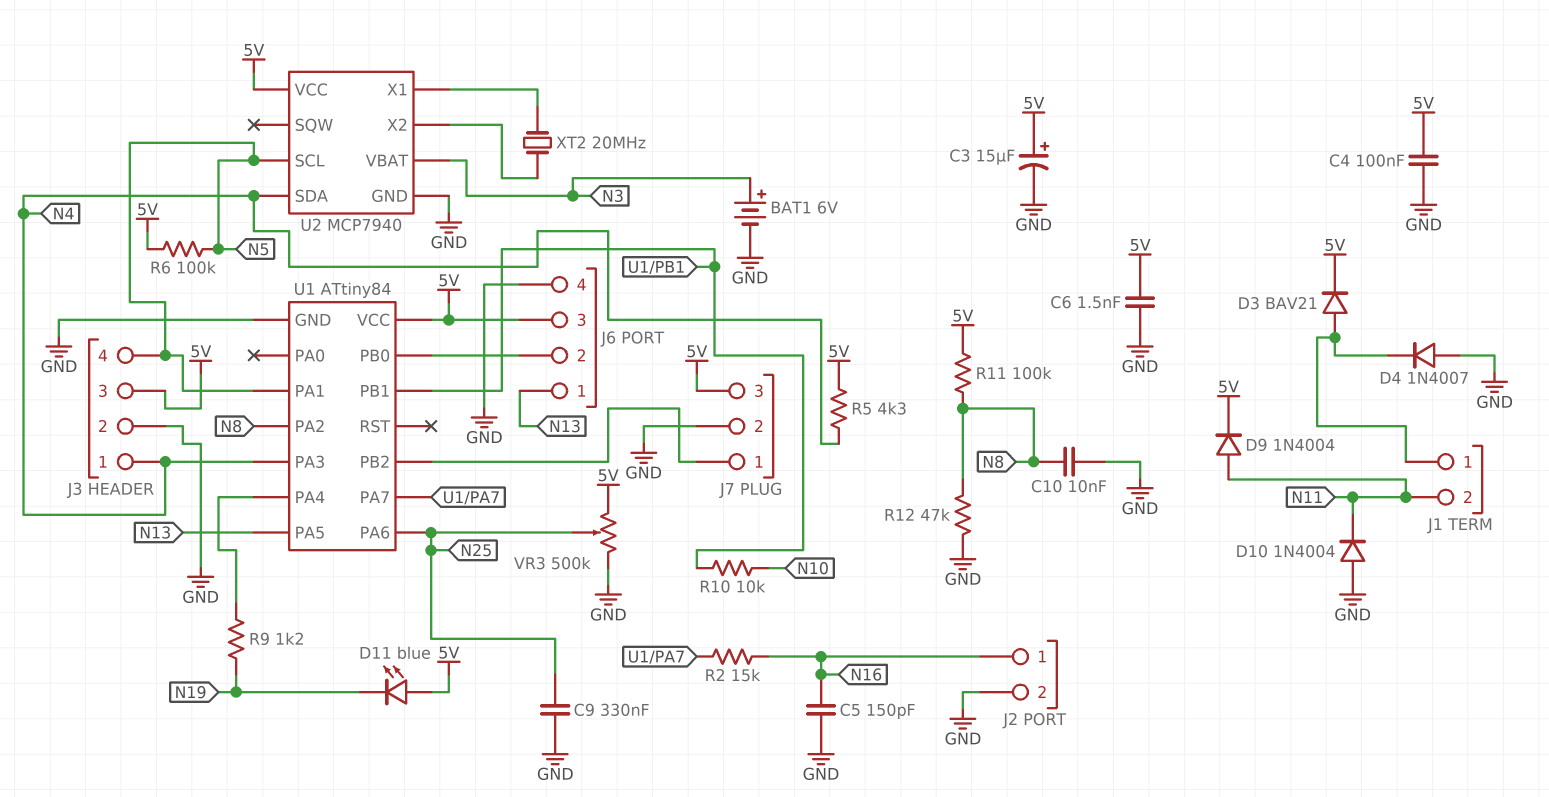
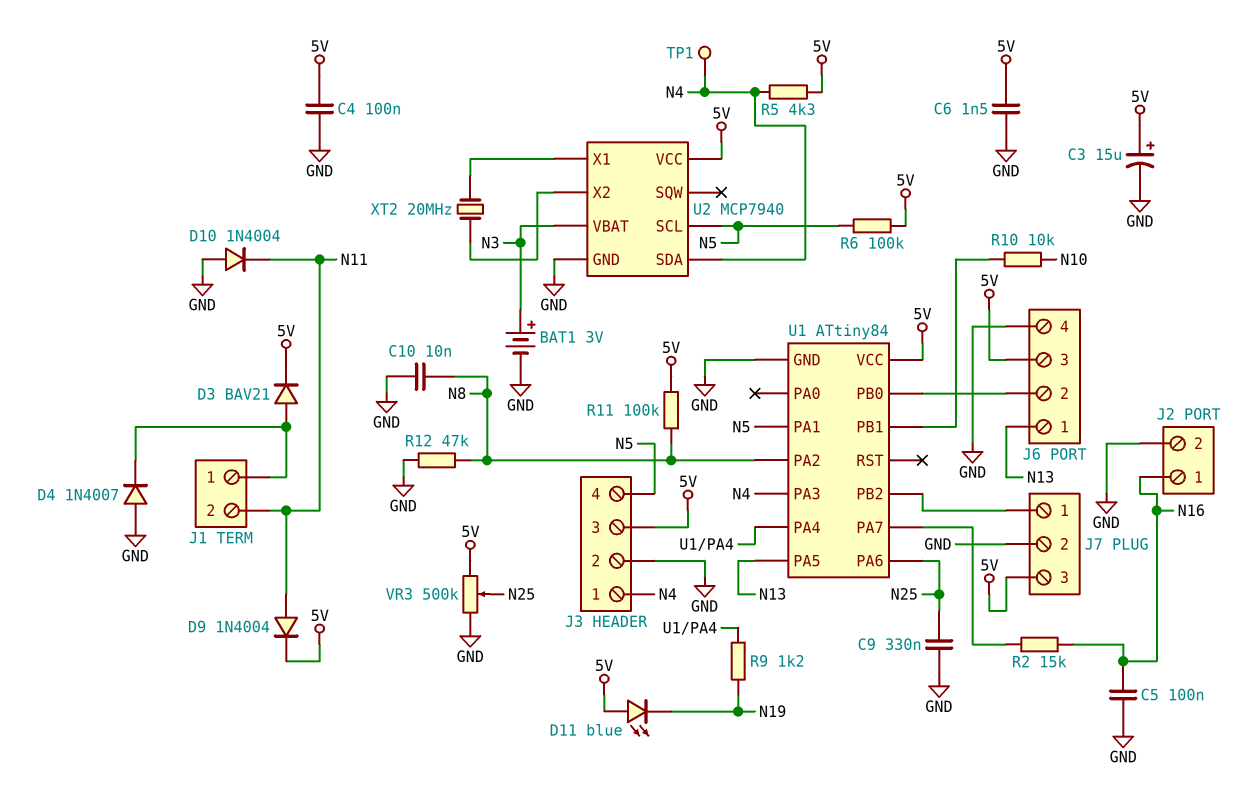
BAT1: 6V (plus N3, minus GND) -> 3V (plus N3, minus GND)
C5: 150pF (GND, N16) -> 100nF (GND, N16)
TP1: none -> test point (N4)

